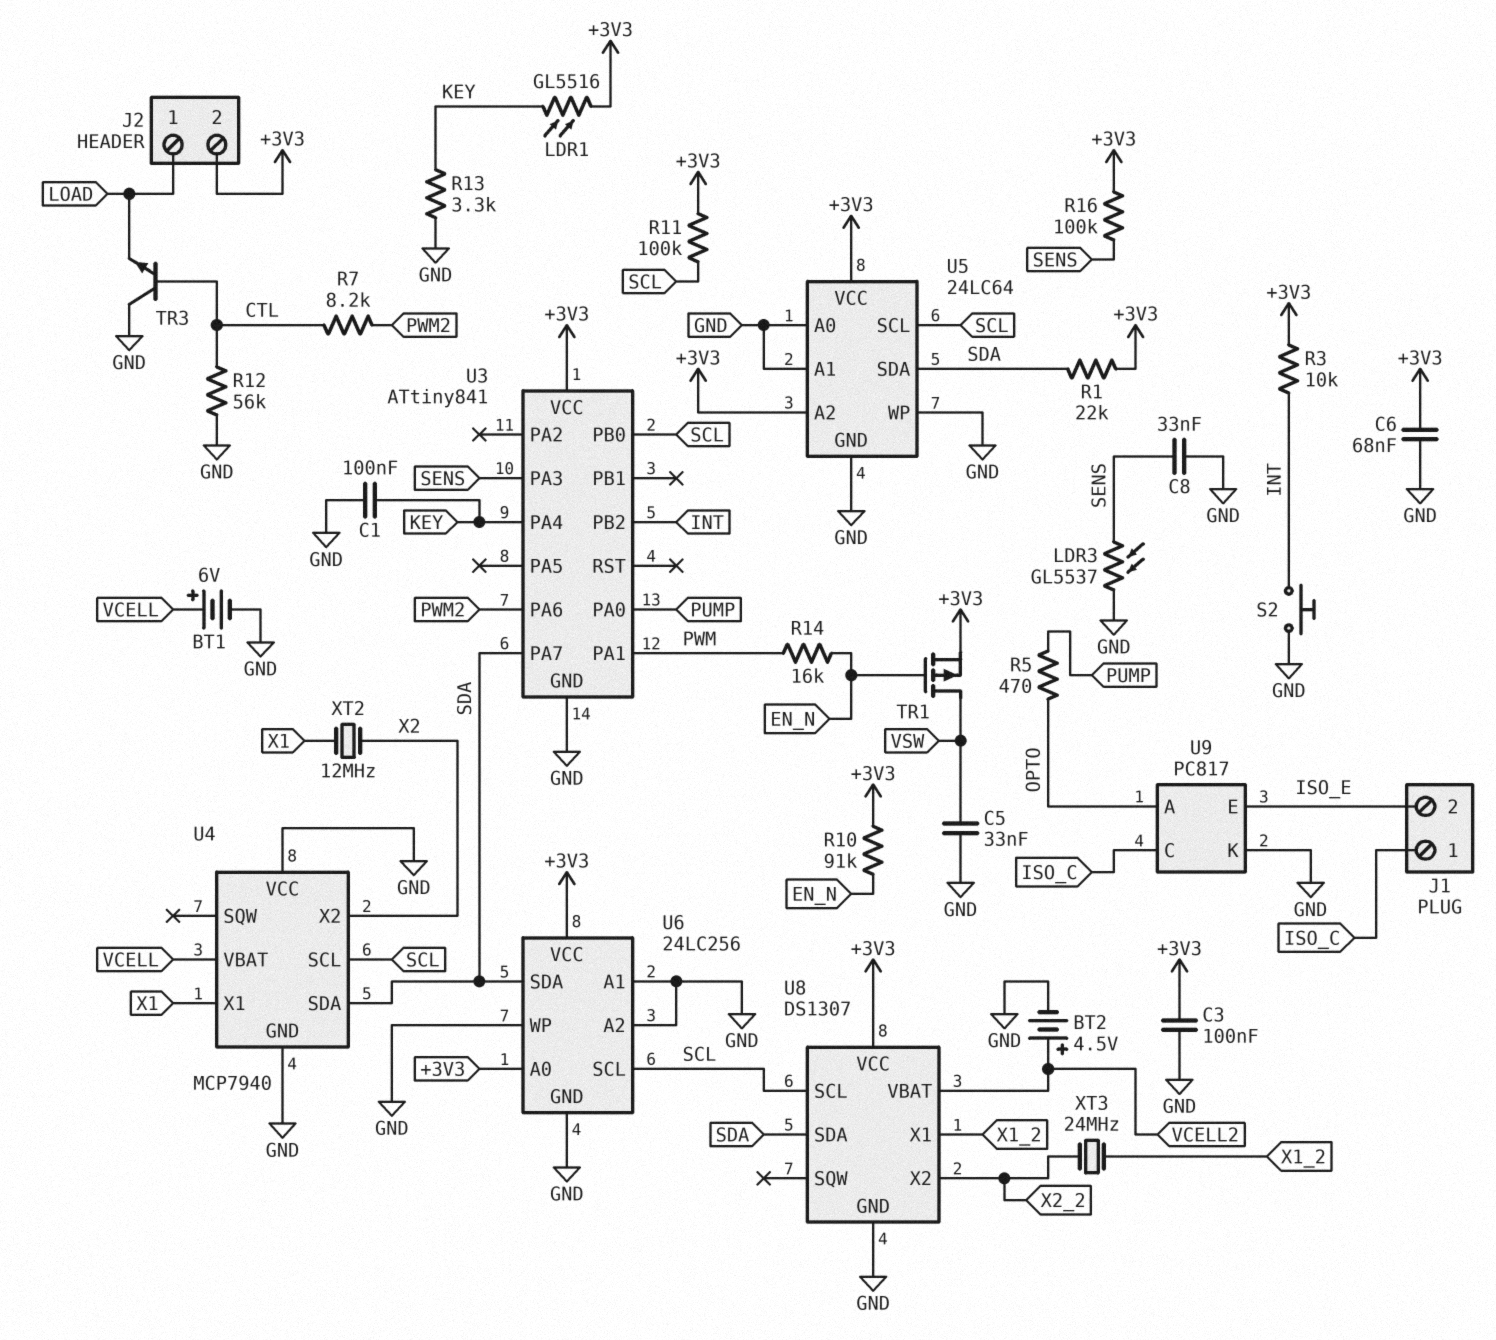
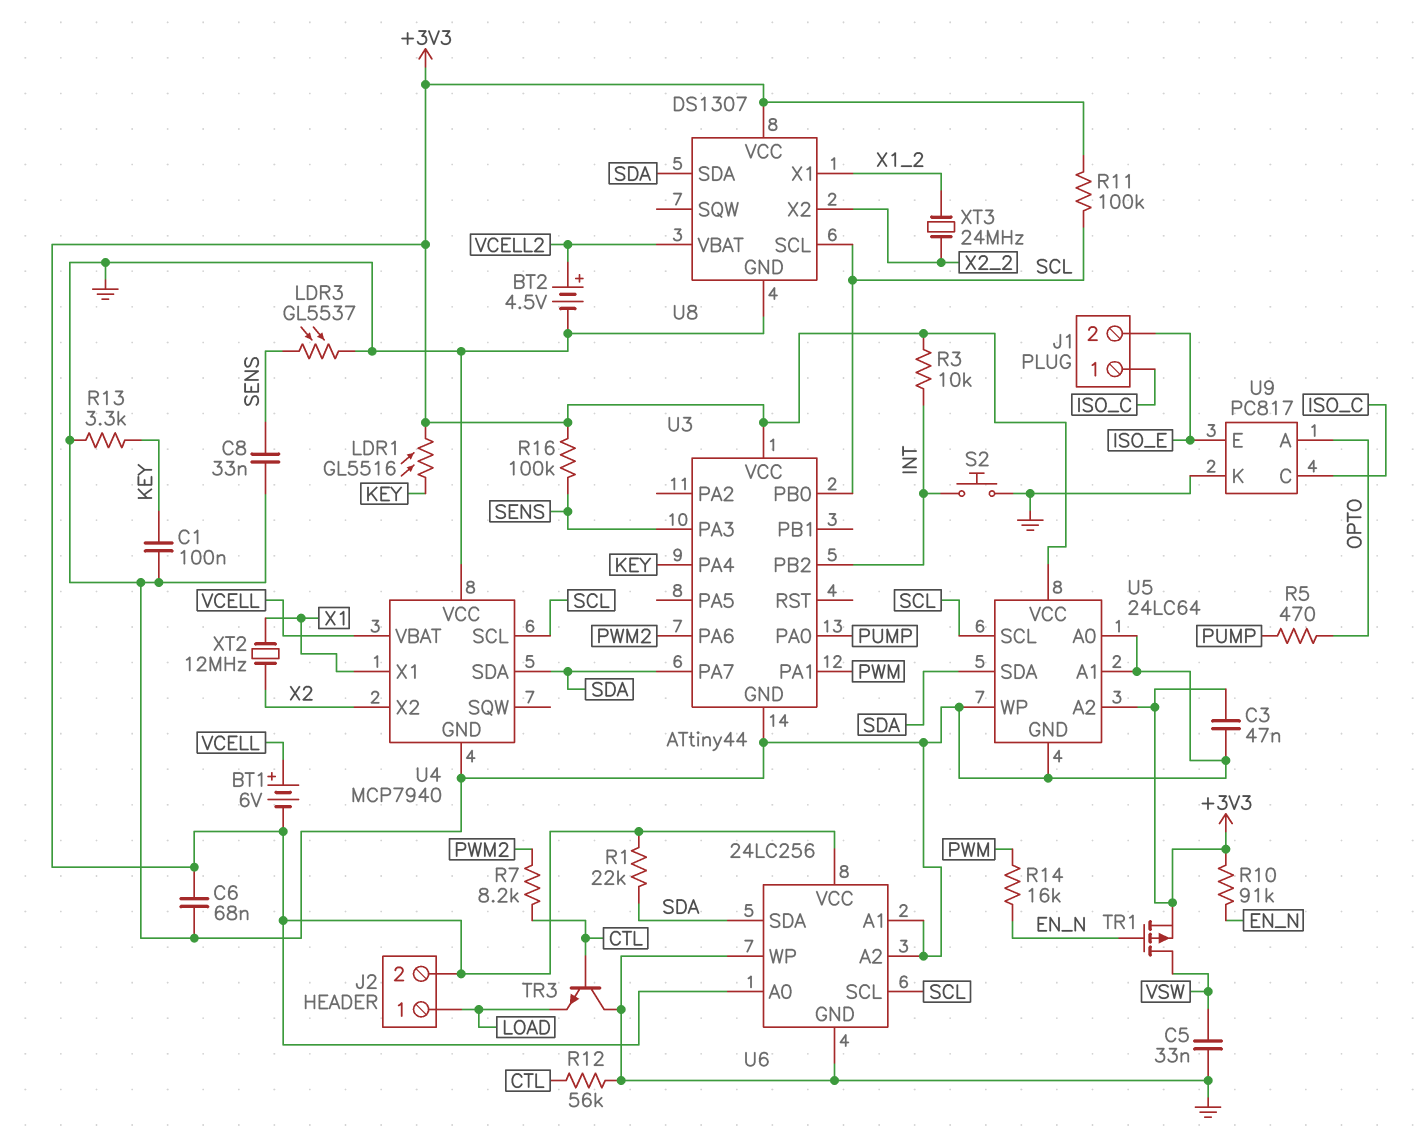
BT1: 6V (plus VCELL, minus GND) -> 6V (plus VCELL, minus +3V3)
C3: 100nF (+3V3, GND) -> 47nF (+3V3, GND)
U3: ATtiny841 -> ATtiny44

